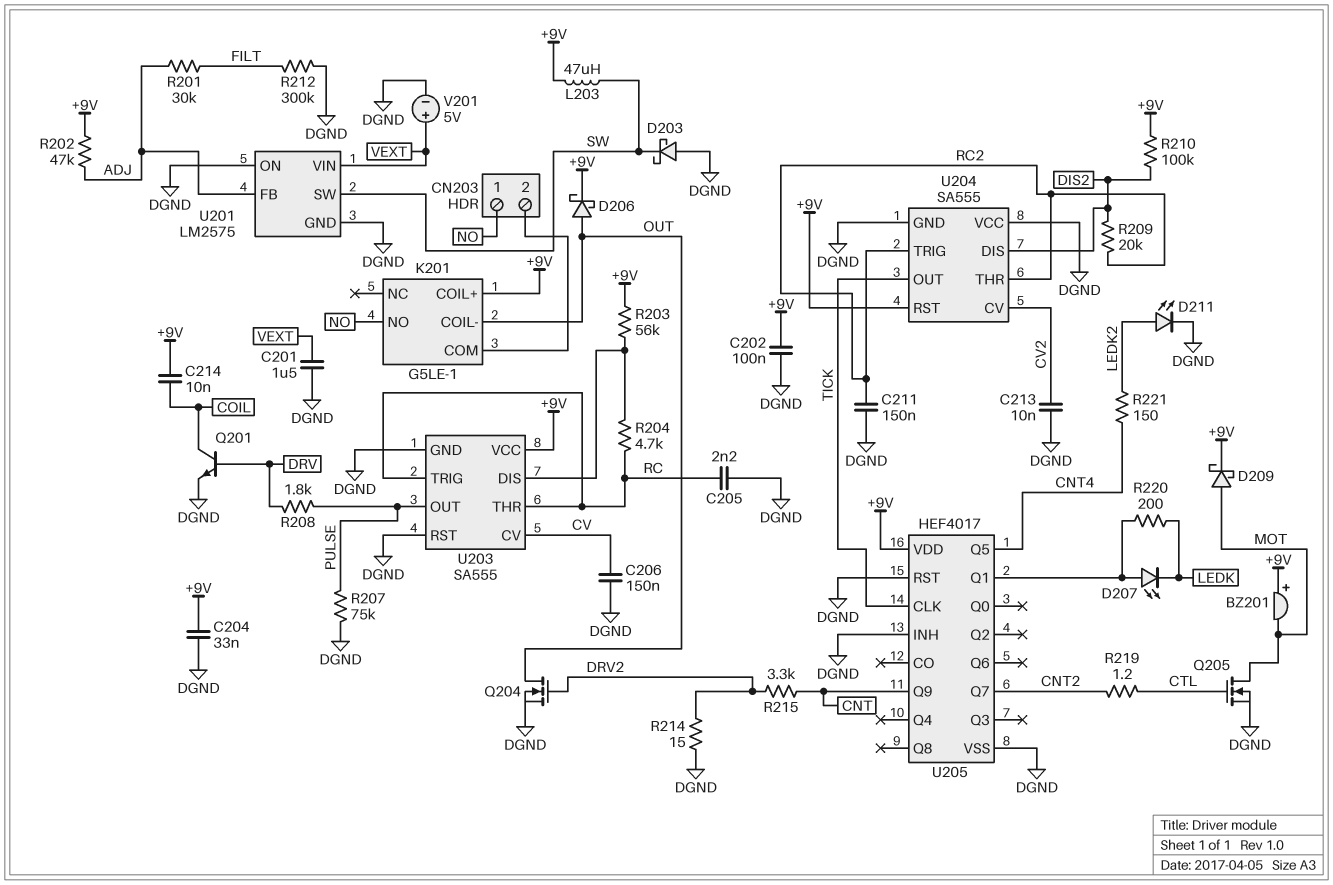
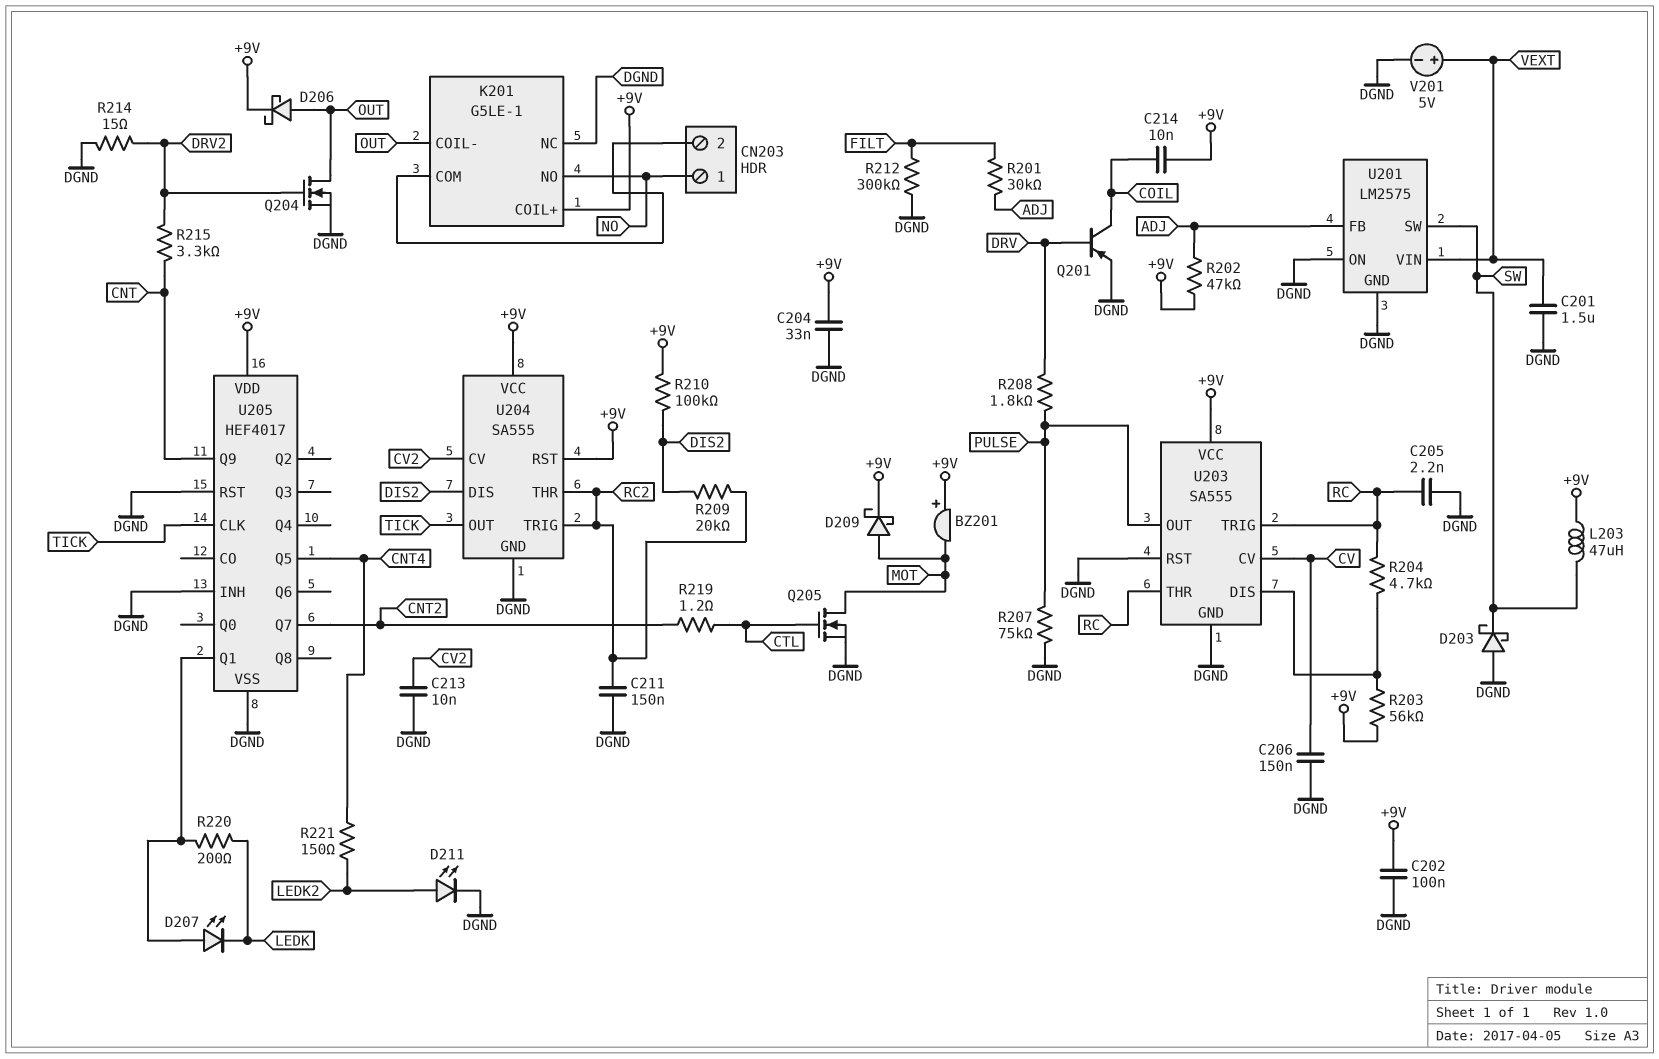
K201 pin NC: none -> DGND
Q201: NPN (B DRV, C COIL, E DGND) -> PNP (B DRV, C COIL, E DGND)
U204 pin VCC: DGND -> +9V

